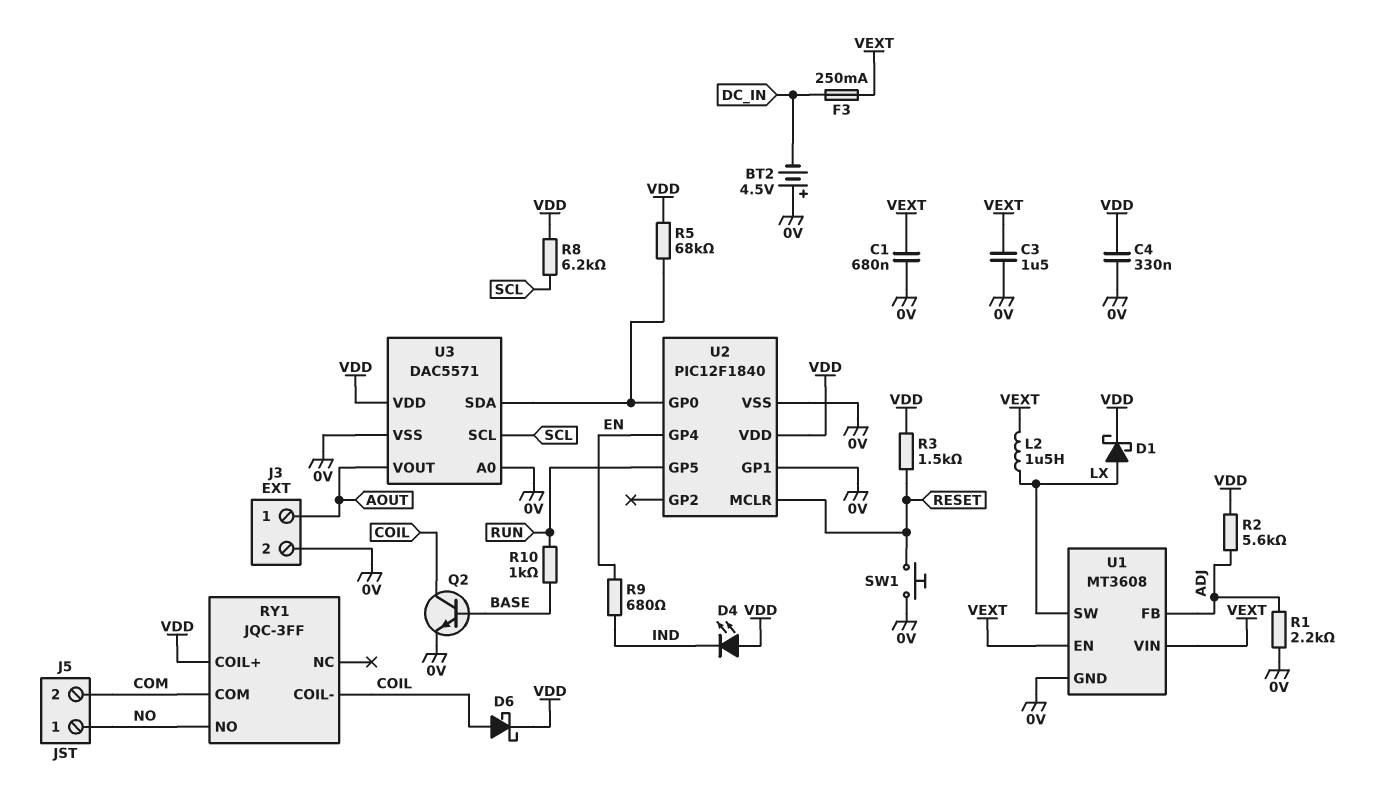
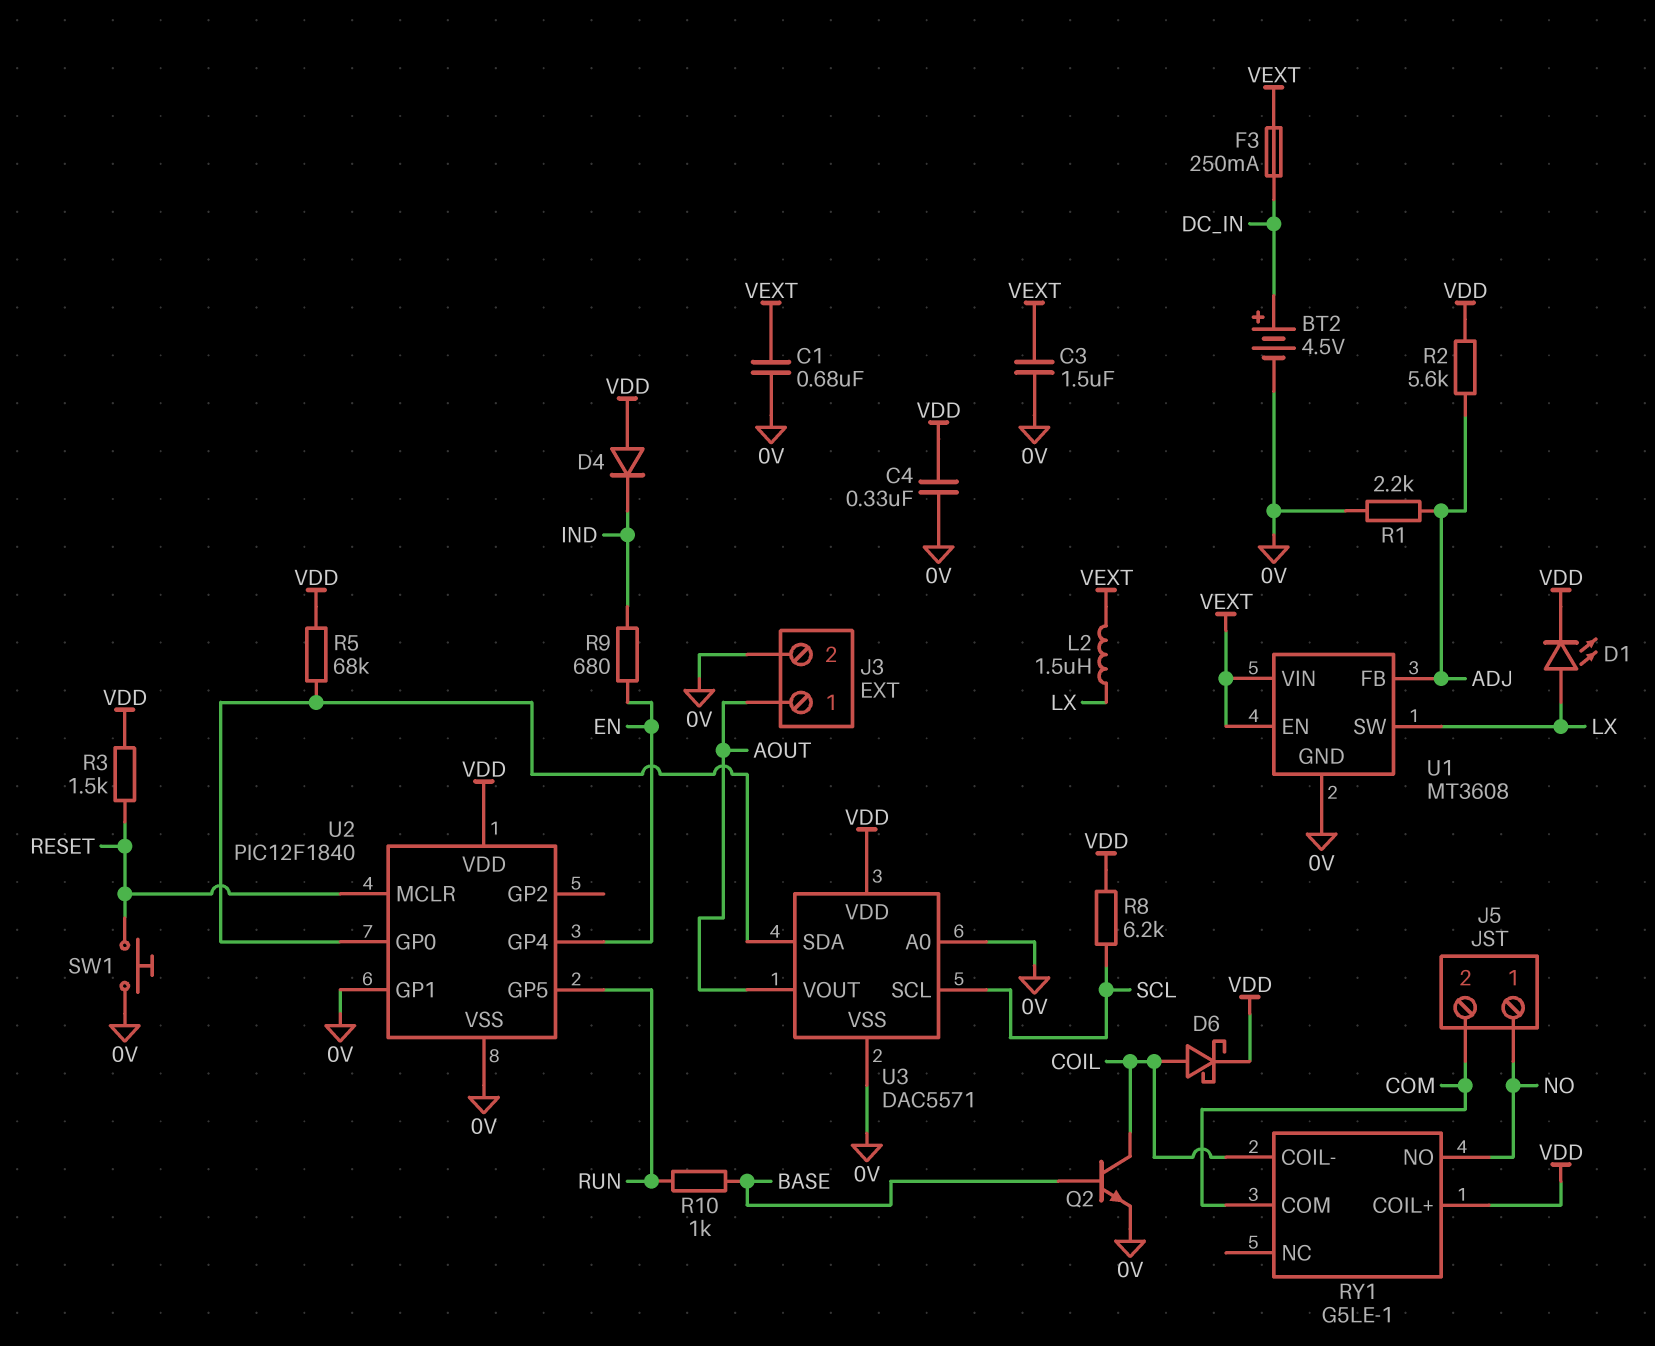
BT2: 4.5V (plus 0V, minus DC_IN) -> 4.5V (plus DC_IN, minus 0V)
D1: schottky (A LX, K VDD) -> LED (A LX, K VDD)
D4: LED (A VDD, K IND) -> diode (A VDD, K IND)
RY1: JQC-3FF -> G5LE-1

